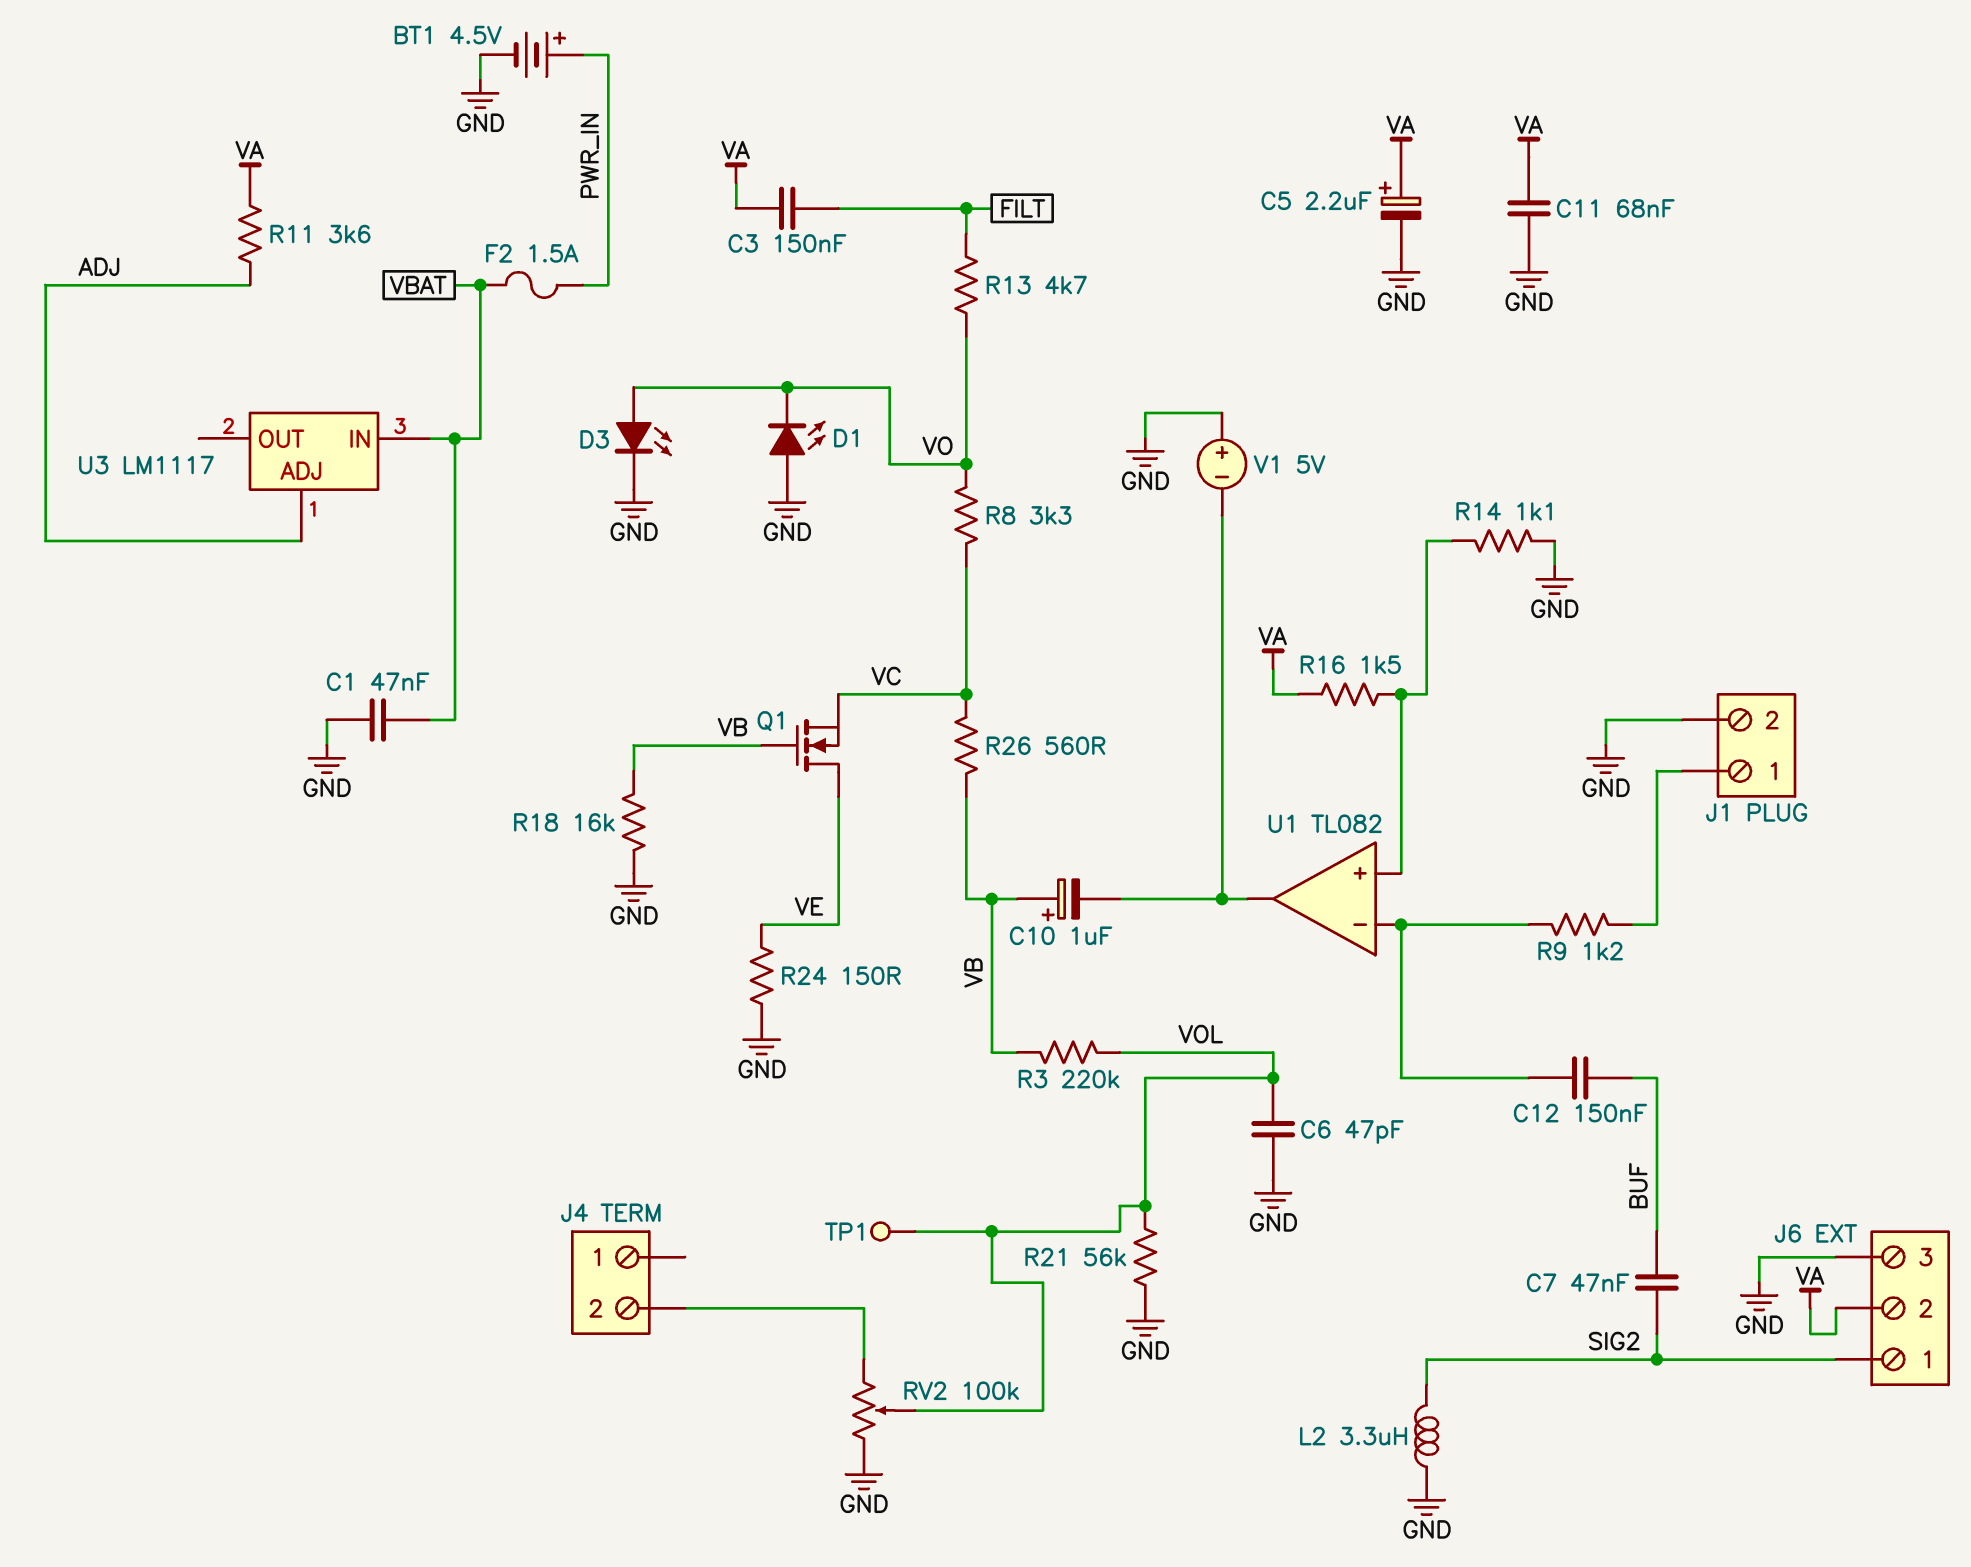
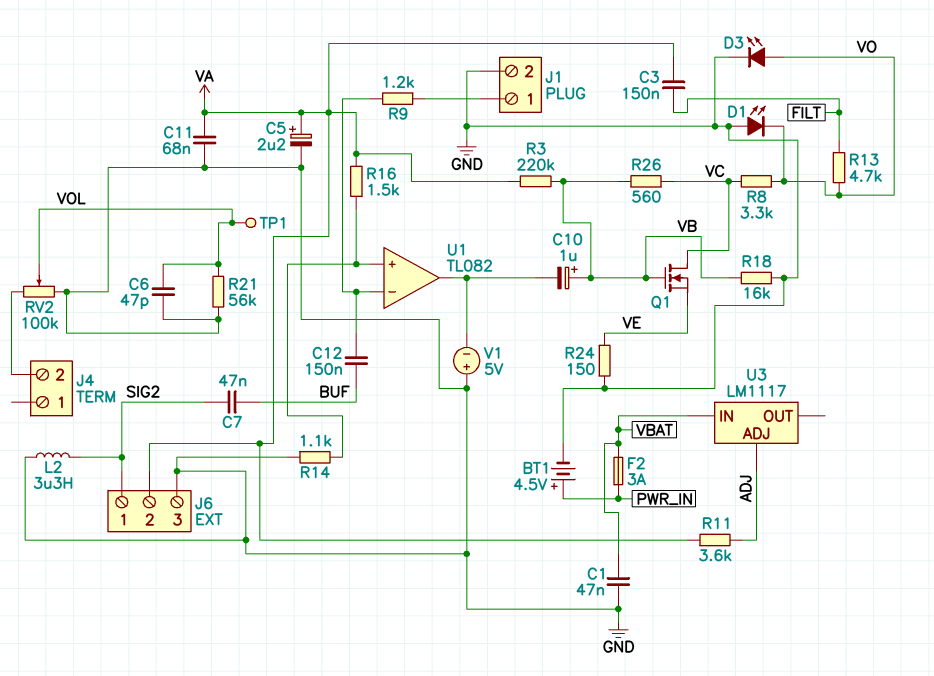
F2: 1.5A (PWR_IN, VBAT) -> 3A (PWR_IN, VBAT)
Q1: NMOS (G VB, D VE, S VC) -> NMOS (G VB, D VC, S VE)
R3: 220k (VB, VOL) -> 220k (VA, VB)

